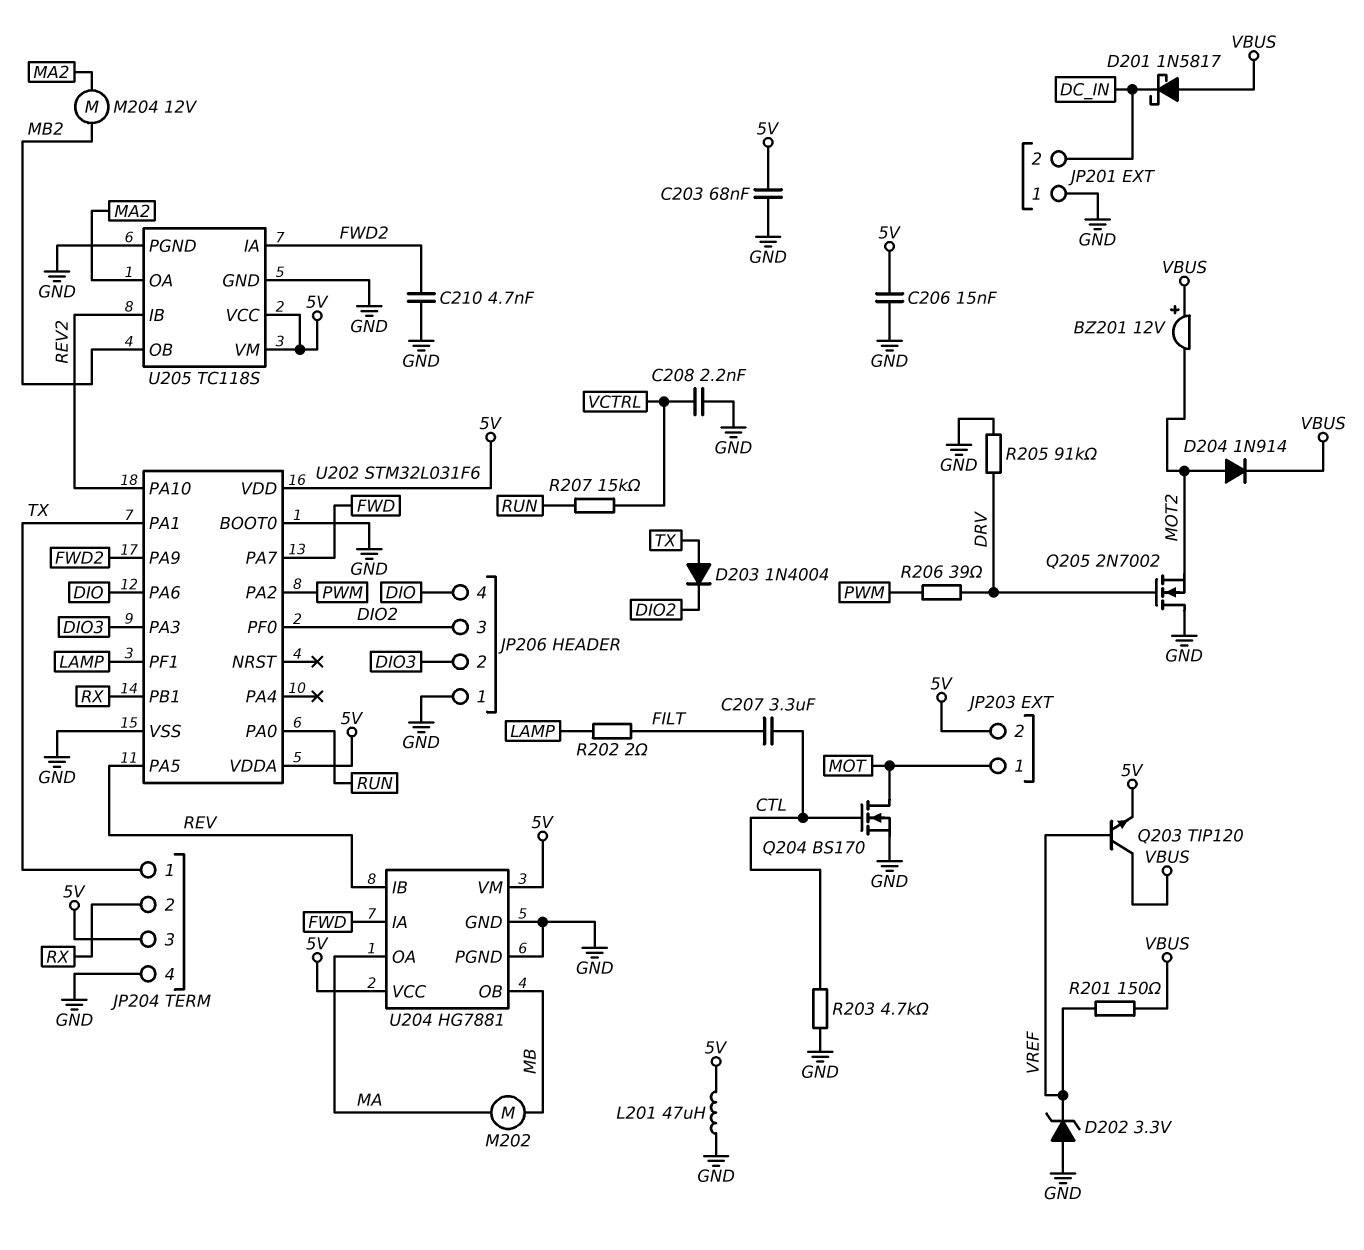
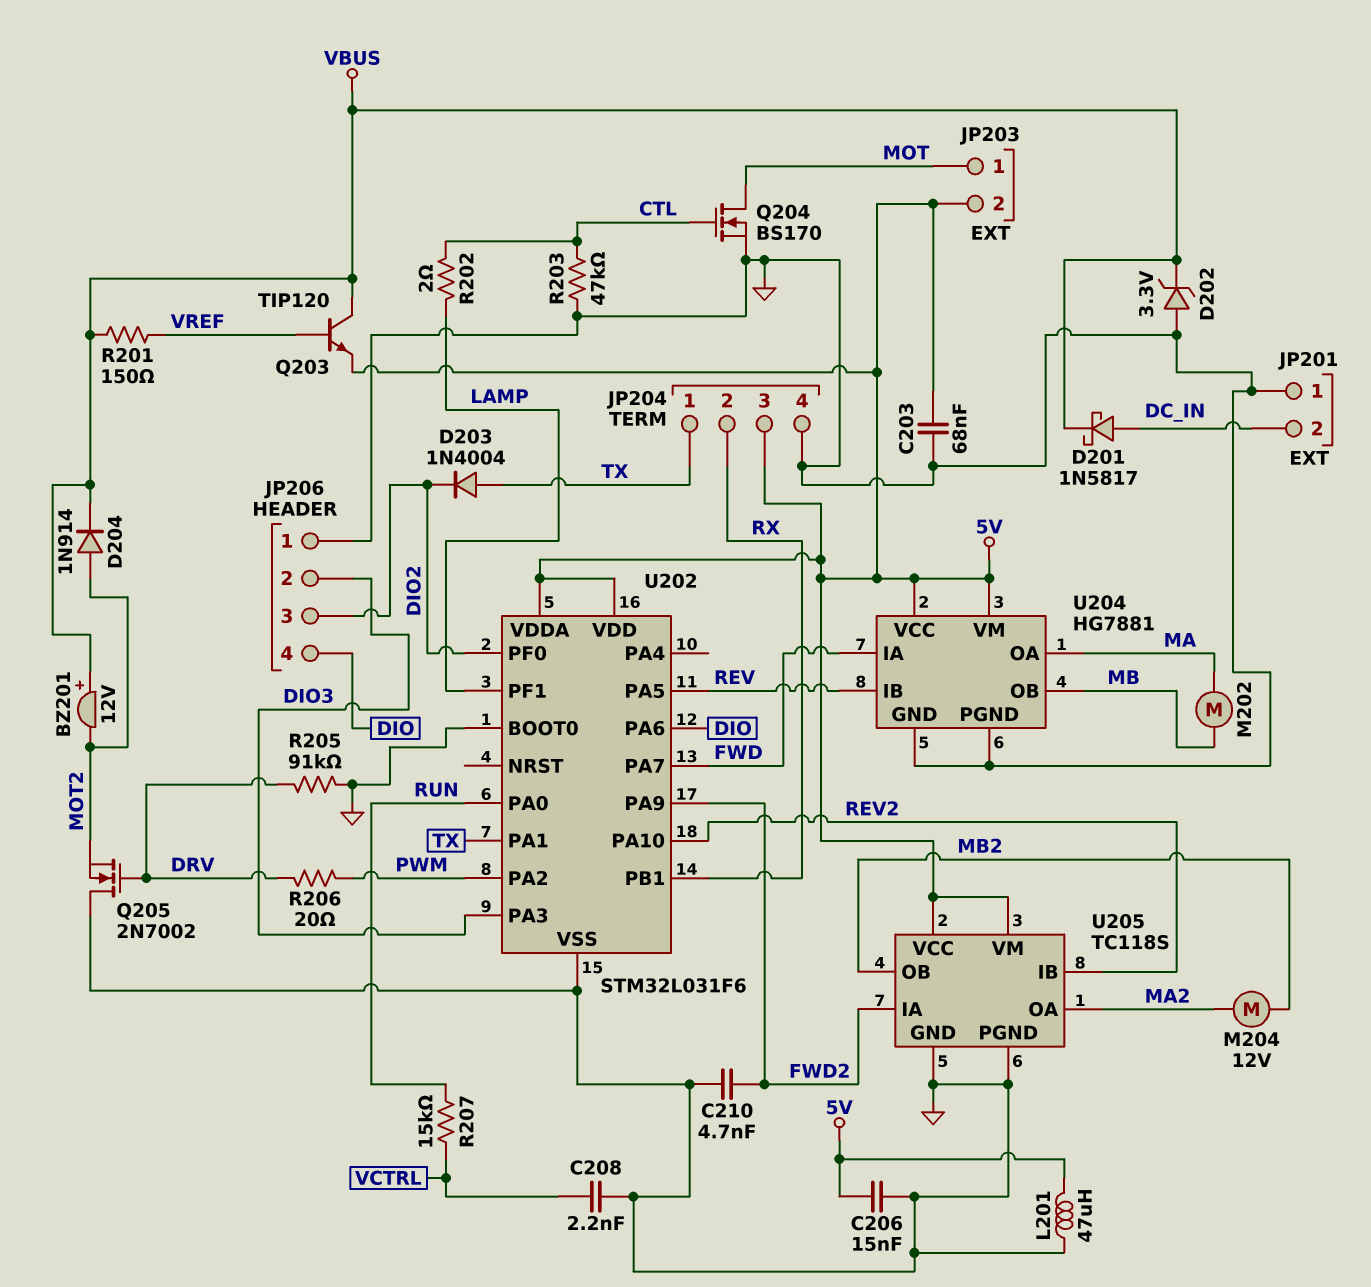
C207: 3.3uF (CTL, FILT) -> none
D201: schottky 1N5817 (A VBUS, K DC_IN) -> schottky 1N5817 (A DC_IN, K VBUS)
D202: zener 3.3V (A GND, K VREF) -> zener 3.3V (A GND, K VBUS)
R202: 2 (FILT, LAMP) -> 2 (CTL, LAMP)
R203: 4.7k (CTL, GND) -> 47k (CTL, GND)
R206: 39 (DRV, PWM) -> 20 (DRV, PWM)

